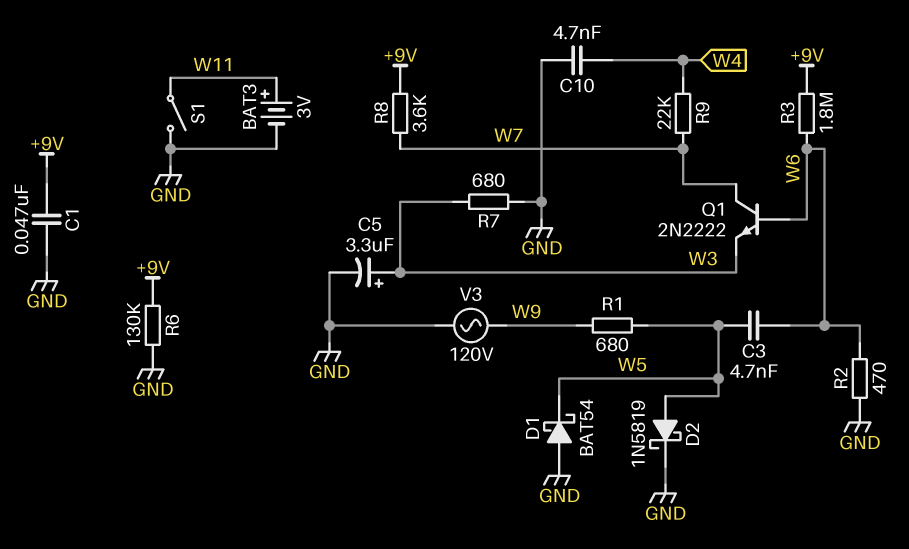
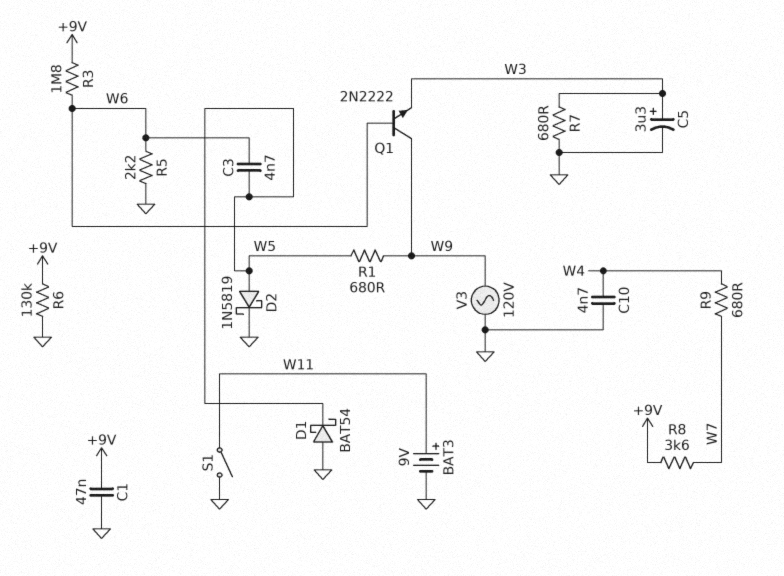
BAT3: 3V (plus W11, minus GND) -> 9V (plus W11, minus GND)
Q1: NPN 2N2222 (B W6, C W7, E W3) -> NPN 2N2222 (B W6, C W9, E W3)
R2: 470 (GND, W6) -> none
R5: none -> 2.2k (GND, W6)
R9: 22k (W4, W7) -> 680 (W4, W7)

